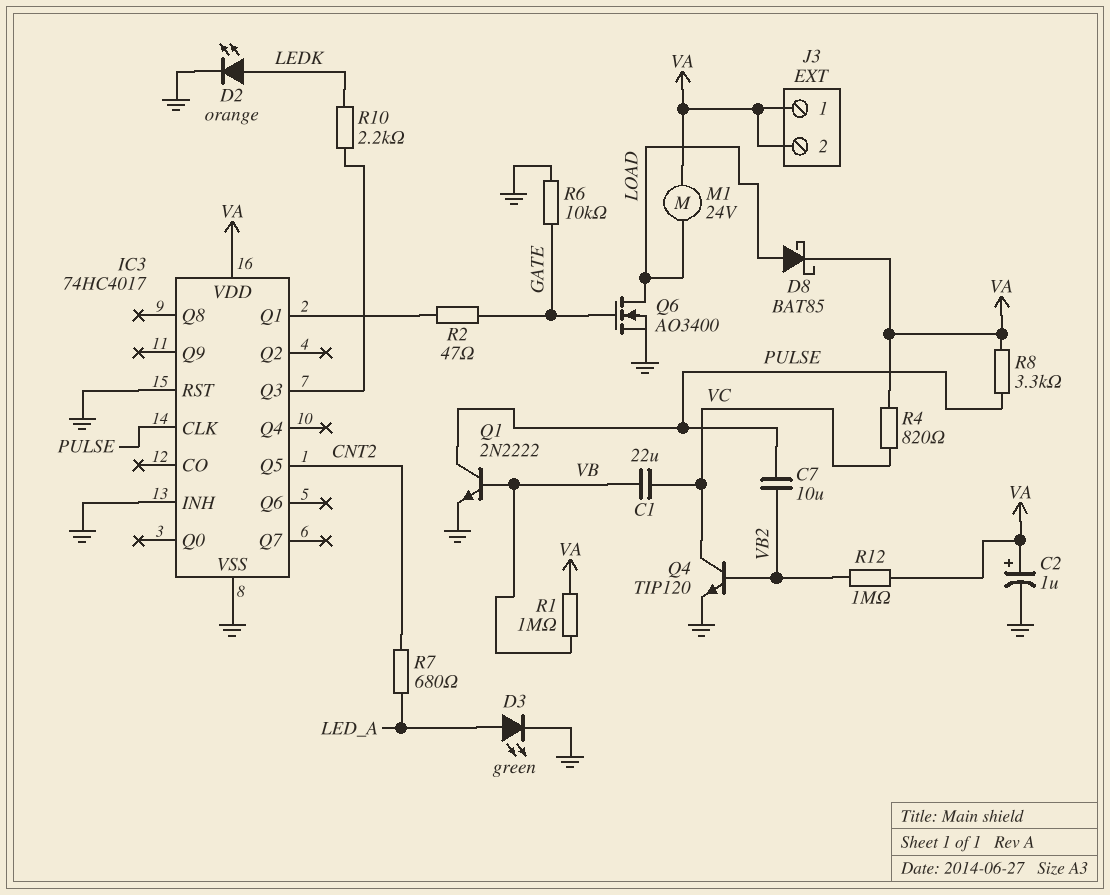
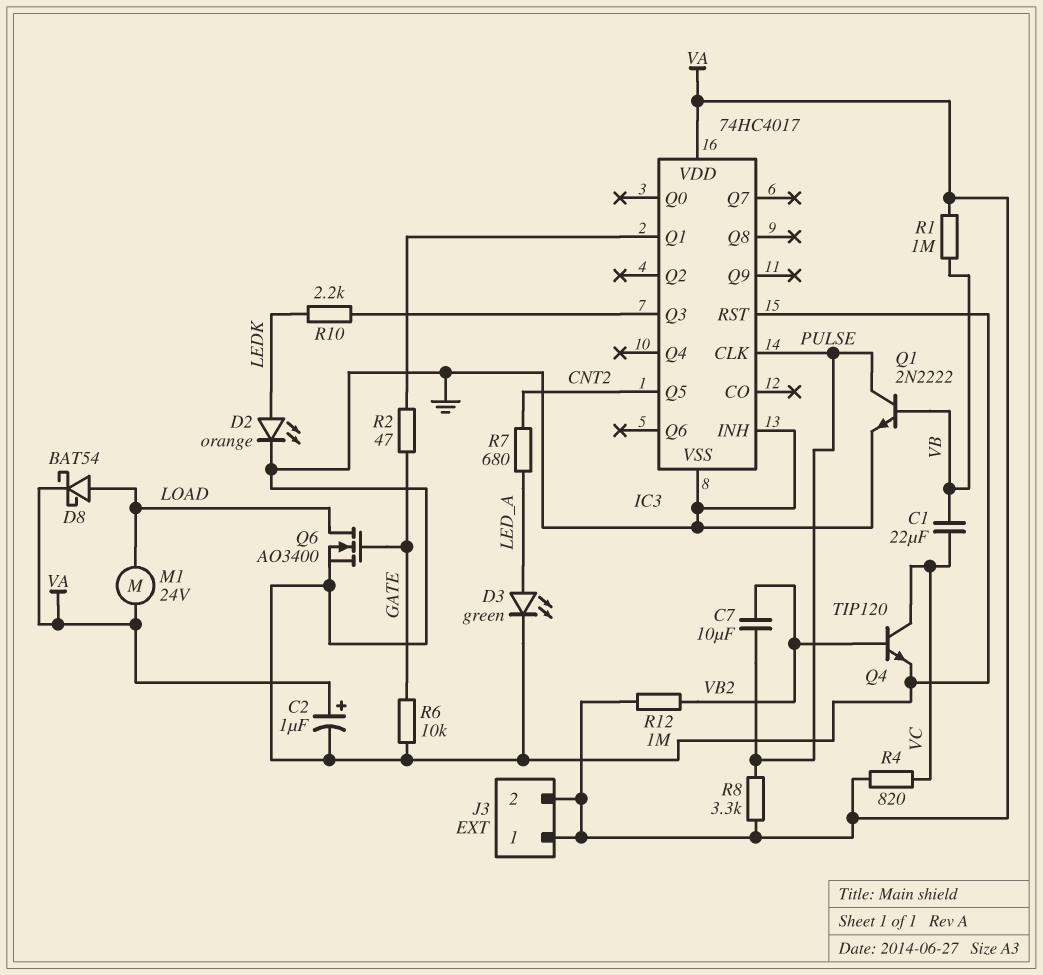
D8: schottky BAT85 (A LOAD, K VA) -> schottky BAT54 (A LOAD, K VA)

